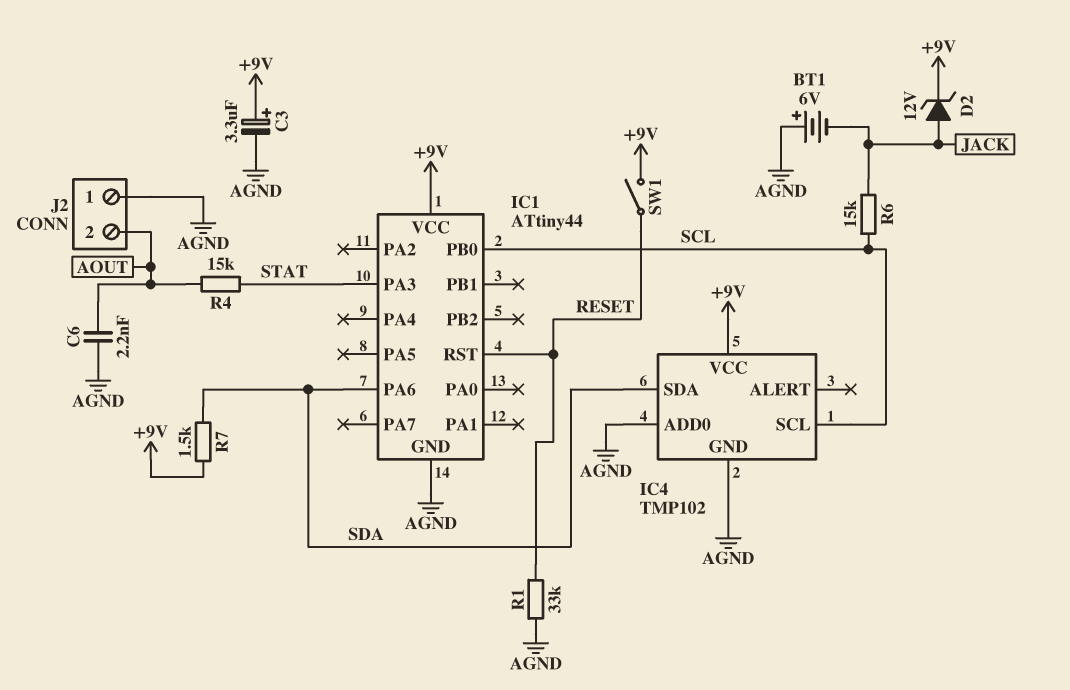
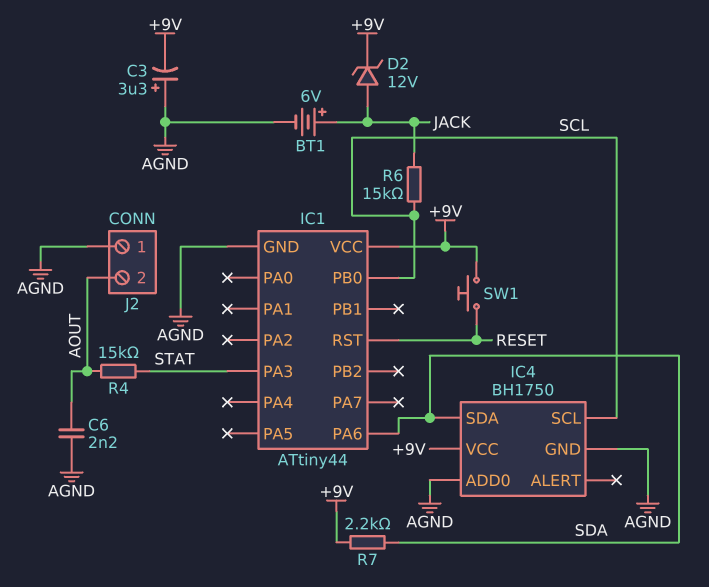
BT1: 6V (plus AGND, minus JACK) -> 6V (plus JACK, minus AGND)
C3: 3.3uF (plus +9V, minus AGND) -> 3.3uF (plus AGND, minus +9V)
IC4: TMP102 -> BH1750
R1: 33k (AGND, RESET) -> none
R7: 1.5k (+9V, SDA) -> 2.2k (+9V, SDA)
SW1: switch (+9V, RESET) -> button (+9V, RESET)

